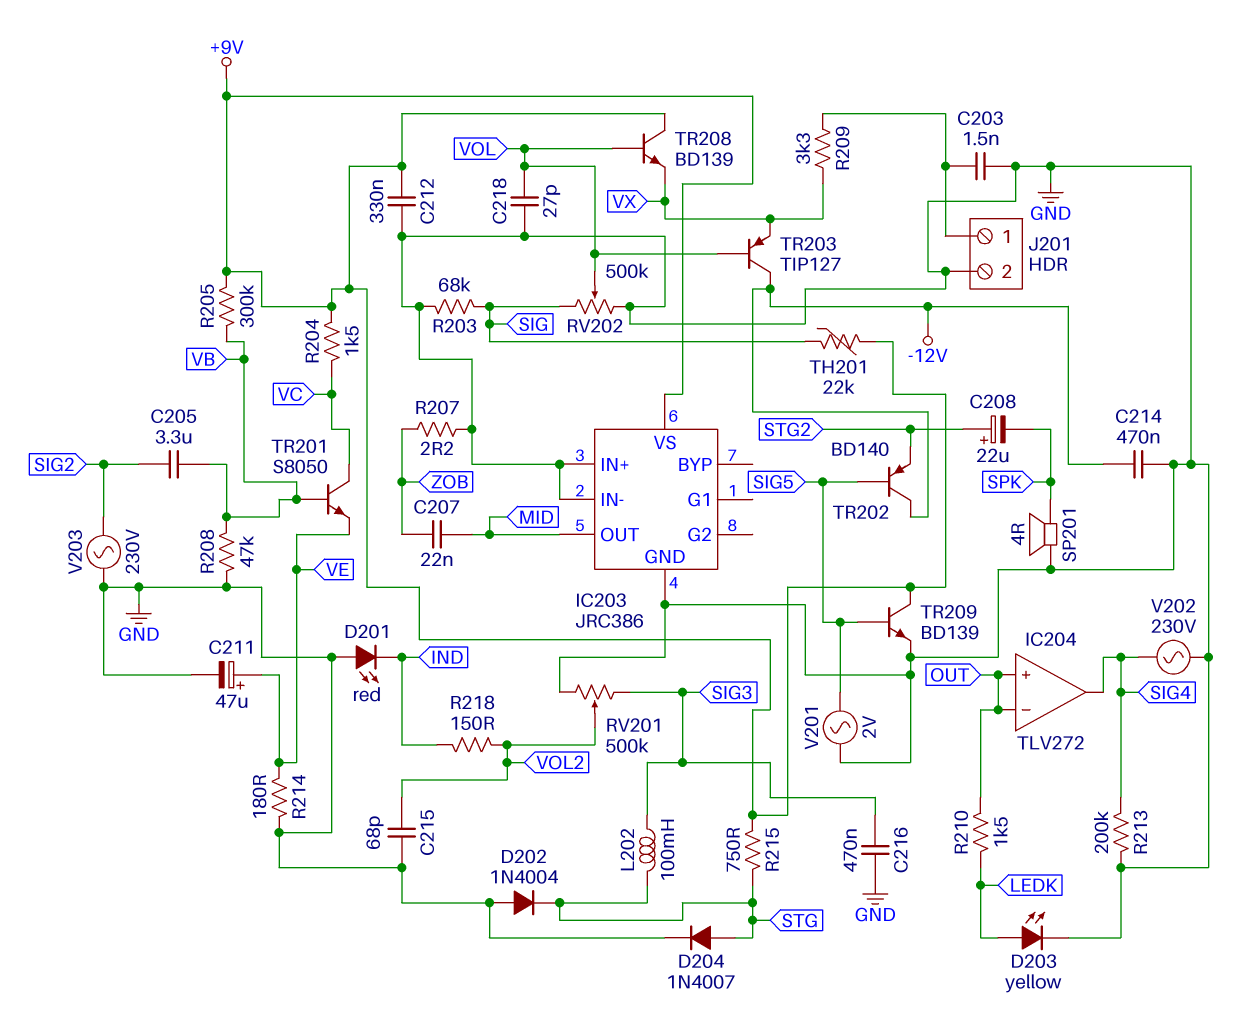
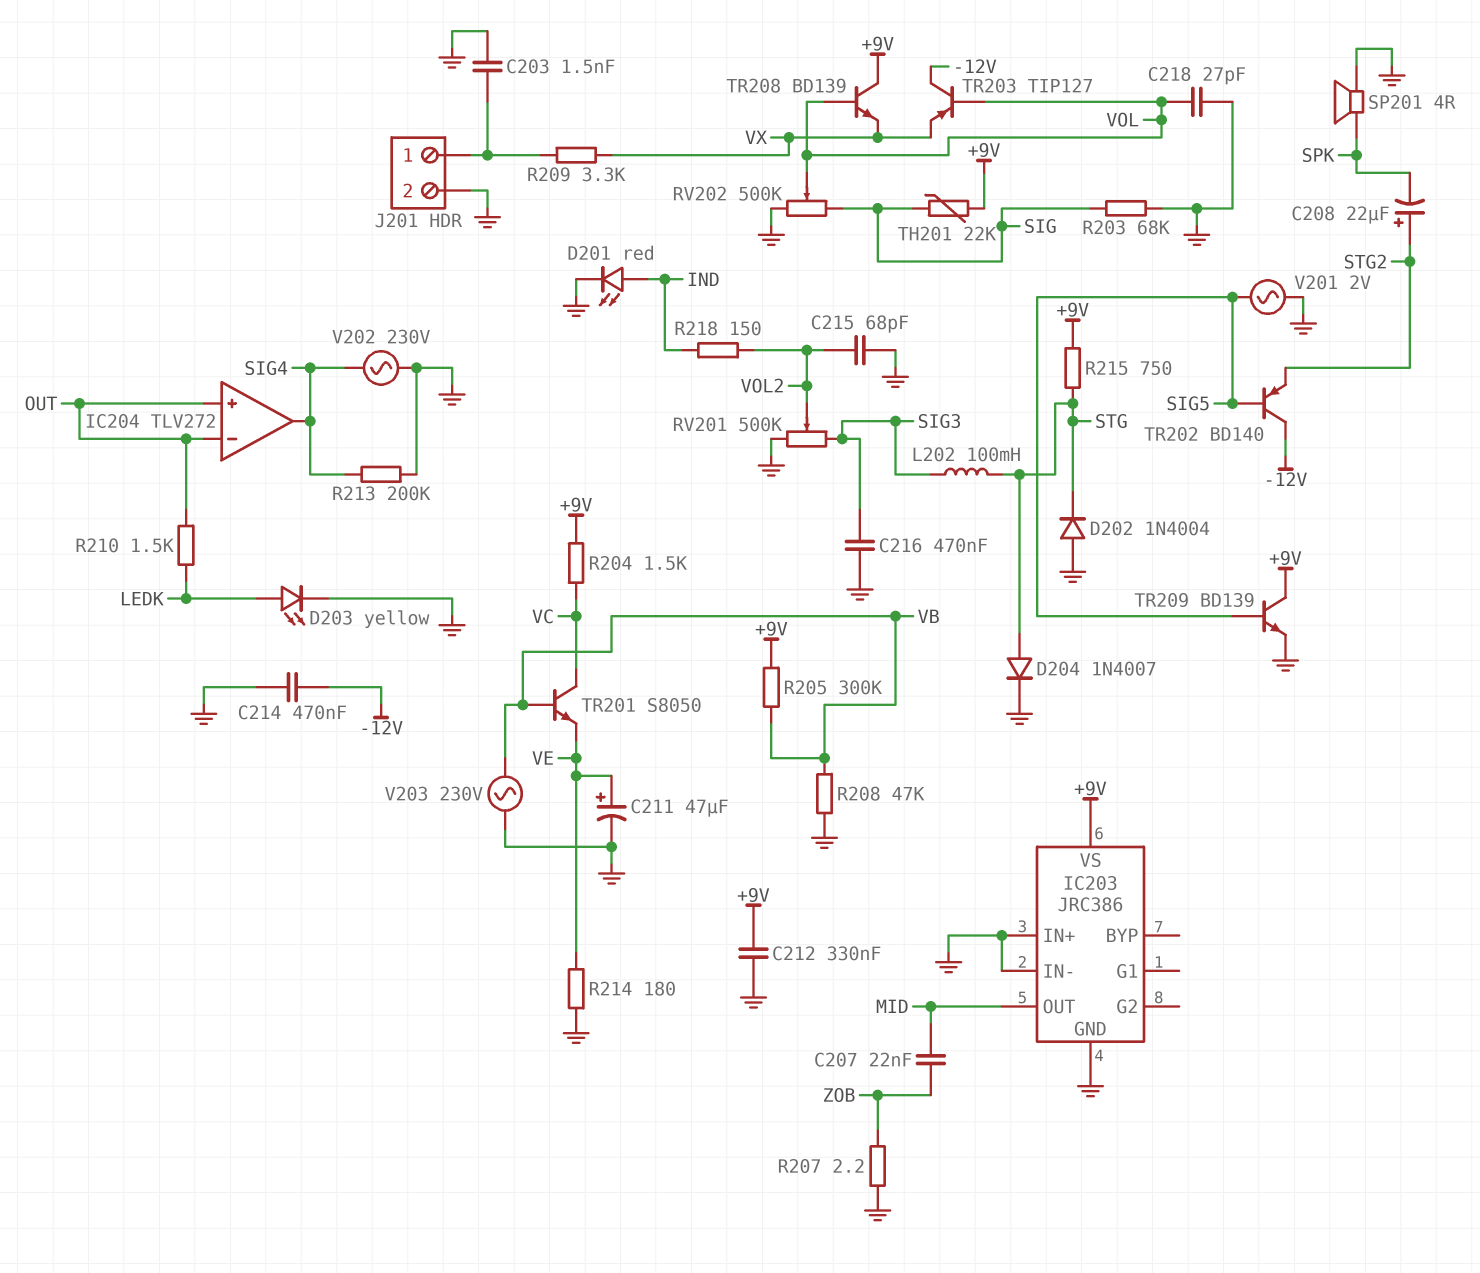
C205: 3.3uF (SIG2, VB) -> none
D201: LED red (A GND, K IND) -> LED red (A IND, K GND)
V203: AC 230V (GND, SIG2) -> AC 230V (GND, VB)

